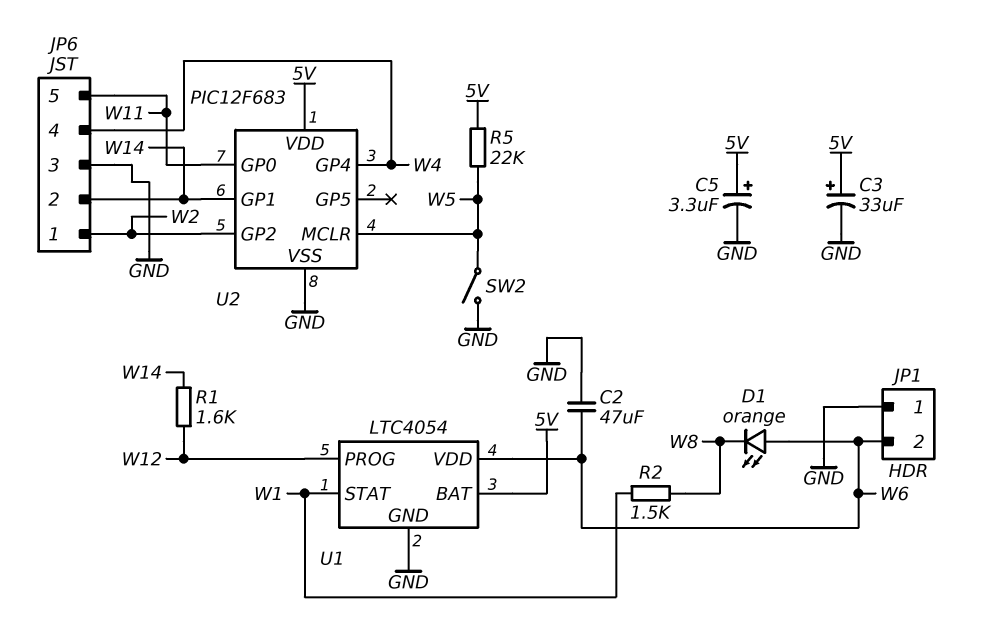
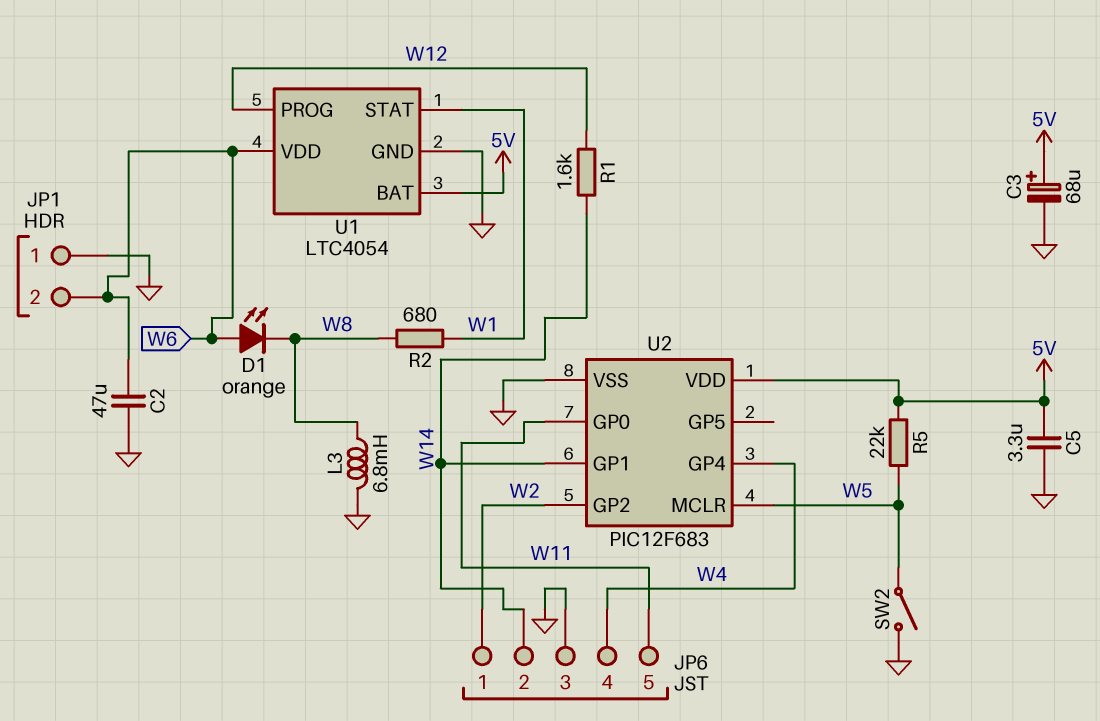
C3: 33uF (plus 5V, minus GND) -> 68uF (plus 5V, minus GND)
C5: 3.3uF (plus 5V, minus GND) -> 3.3uF (5V, GND)
L3: none -> 6.8mH (GND, W8)
R2: 1.5k (W1, W8) -> 680 (W1, W8)

